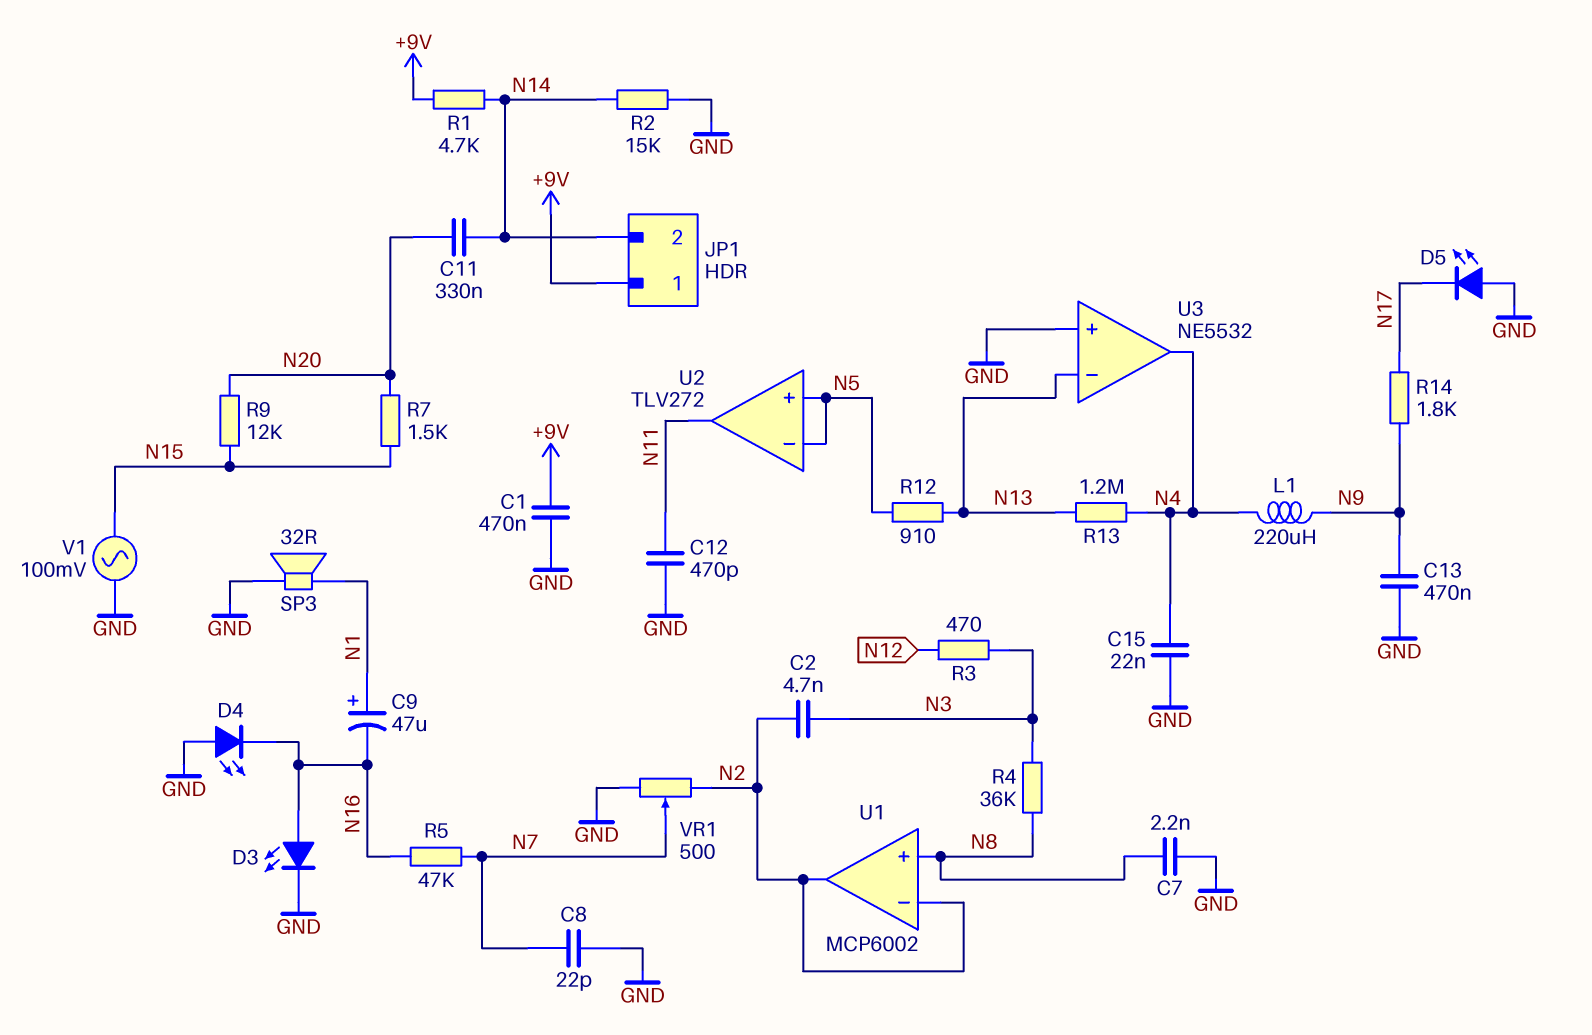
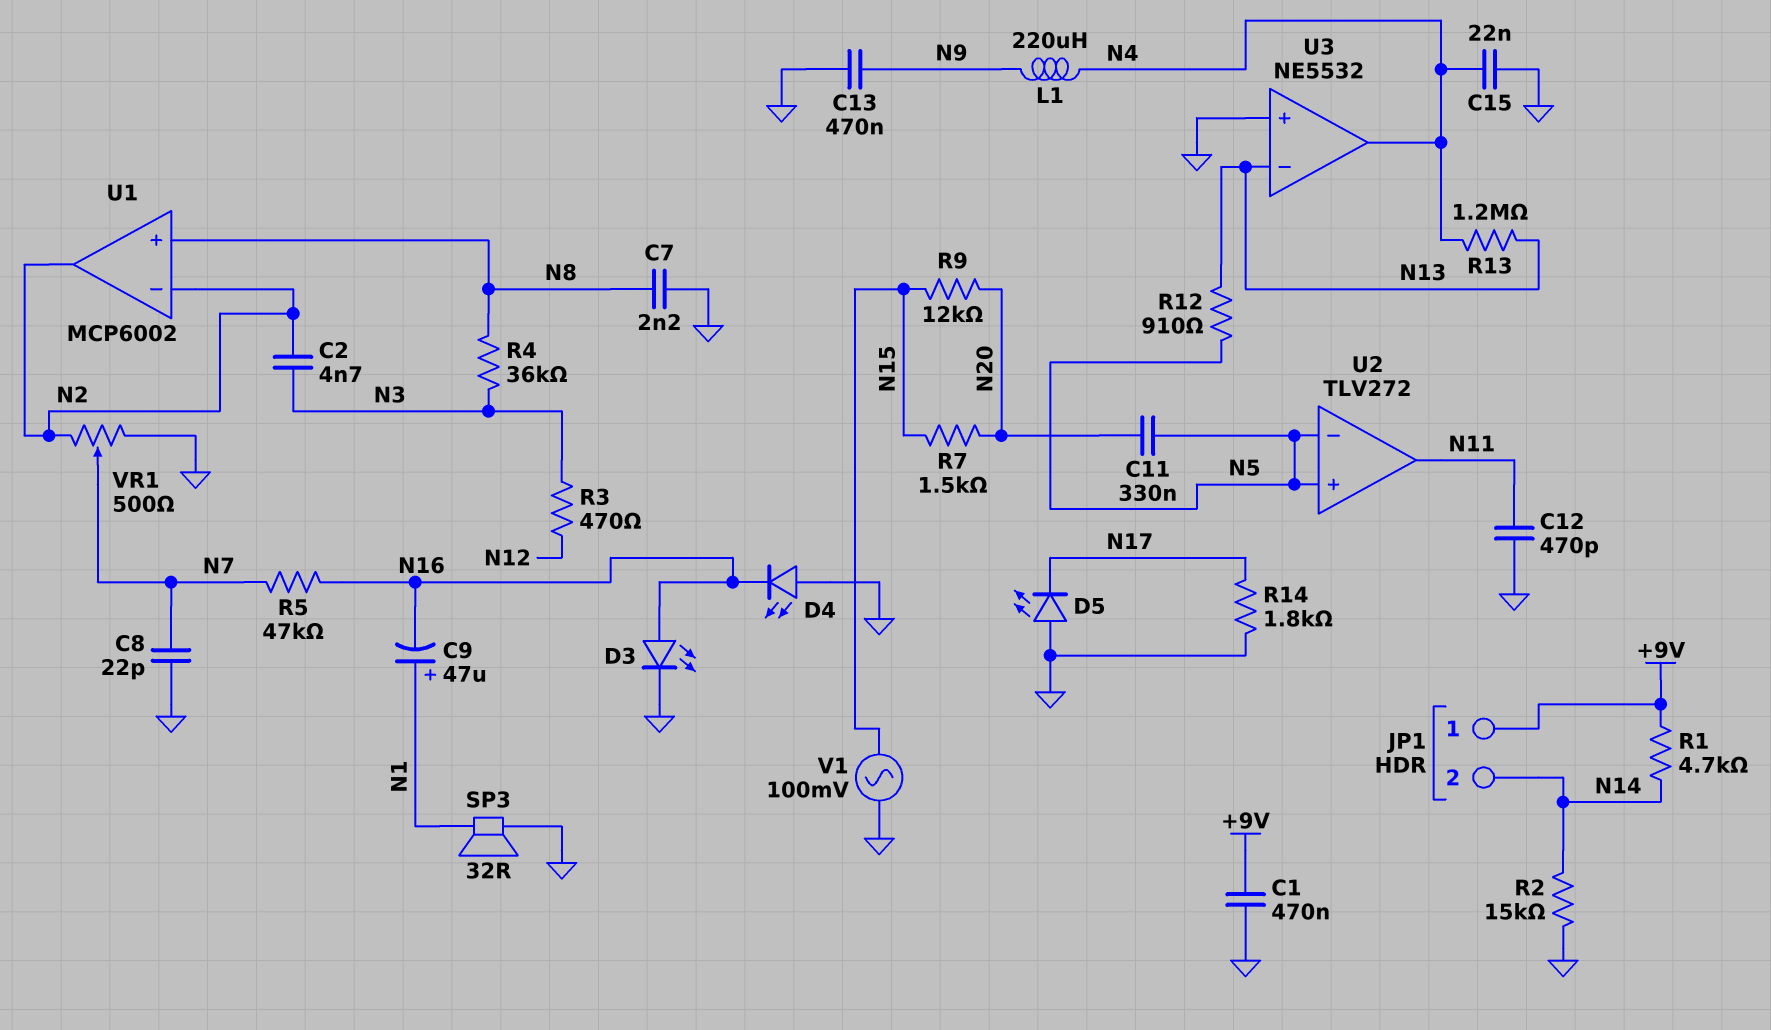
C11: 330nF (N14, N20) -> 330nF (N5, N20)
R14: 1.8k (N9, N17) -> 1.8k (GND, N17)

